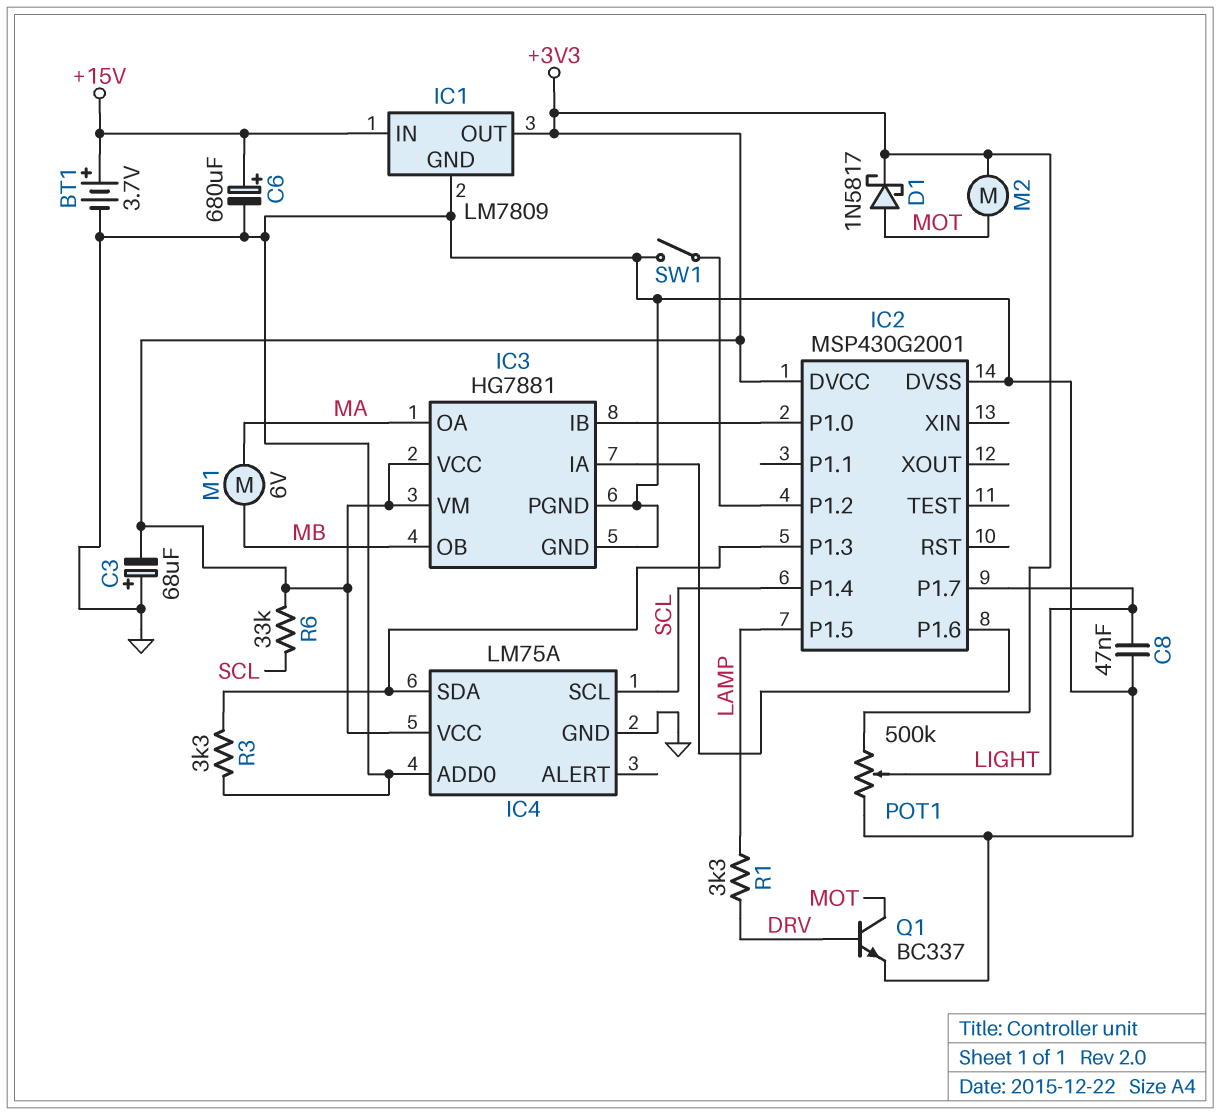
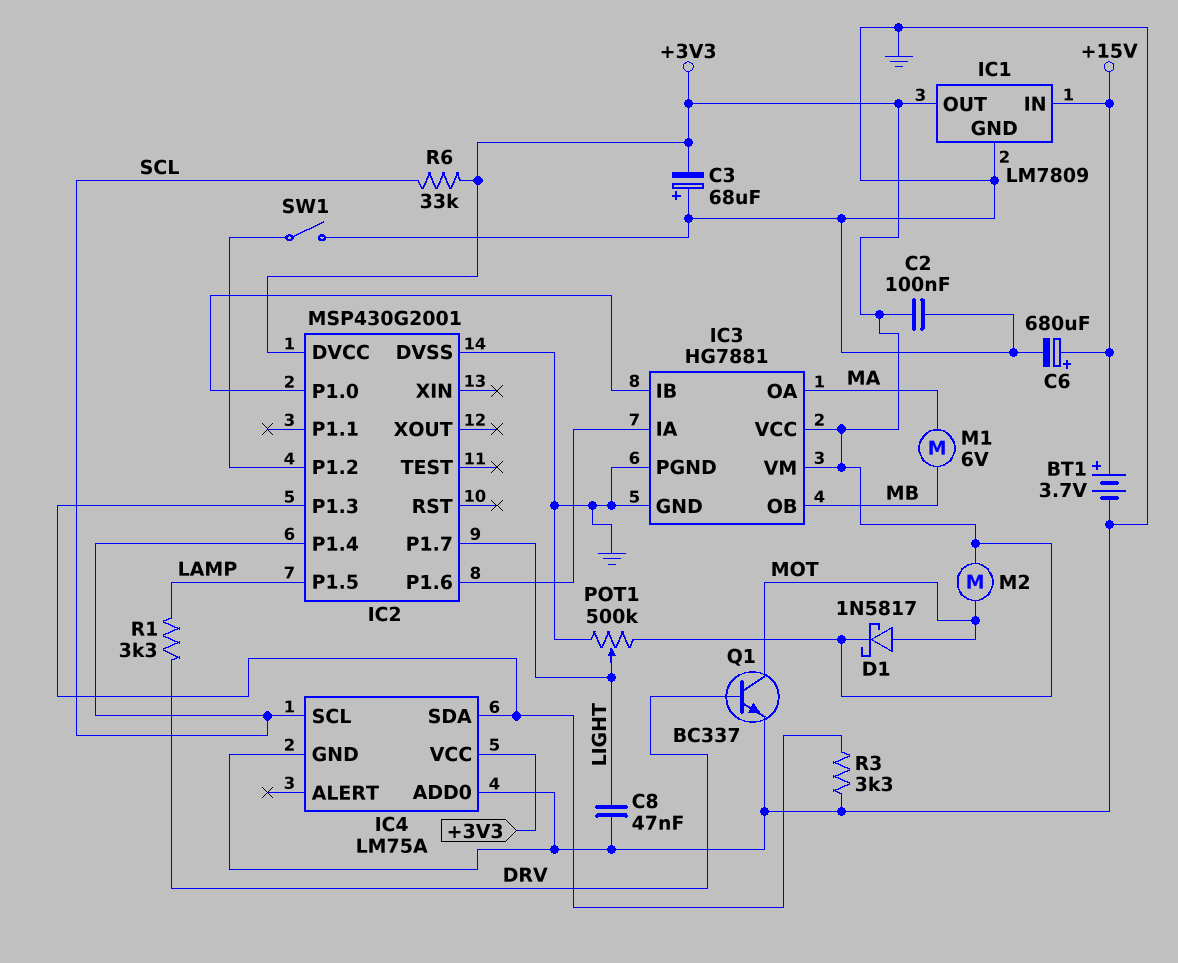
C2: none -> 100nF (+3V3, GND)

